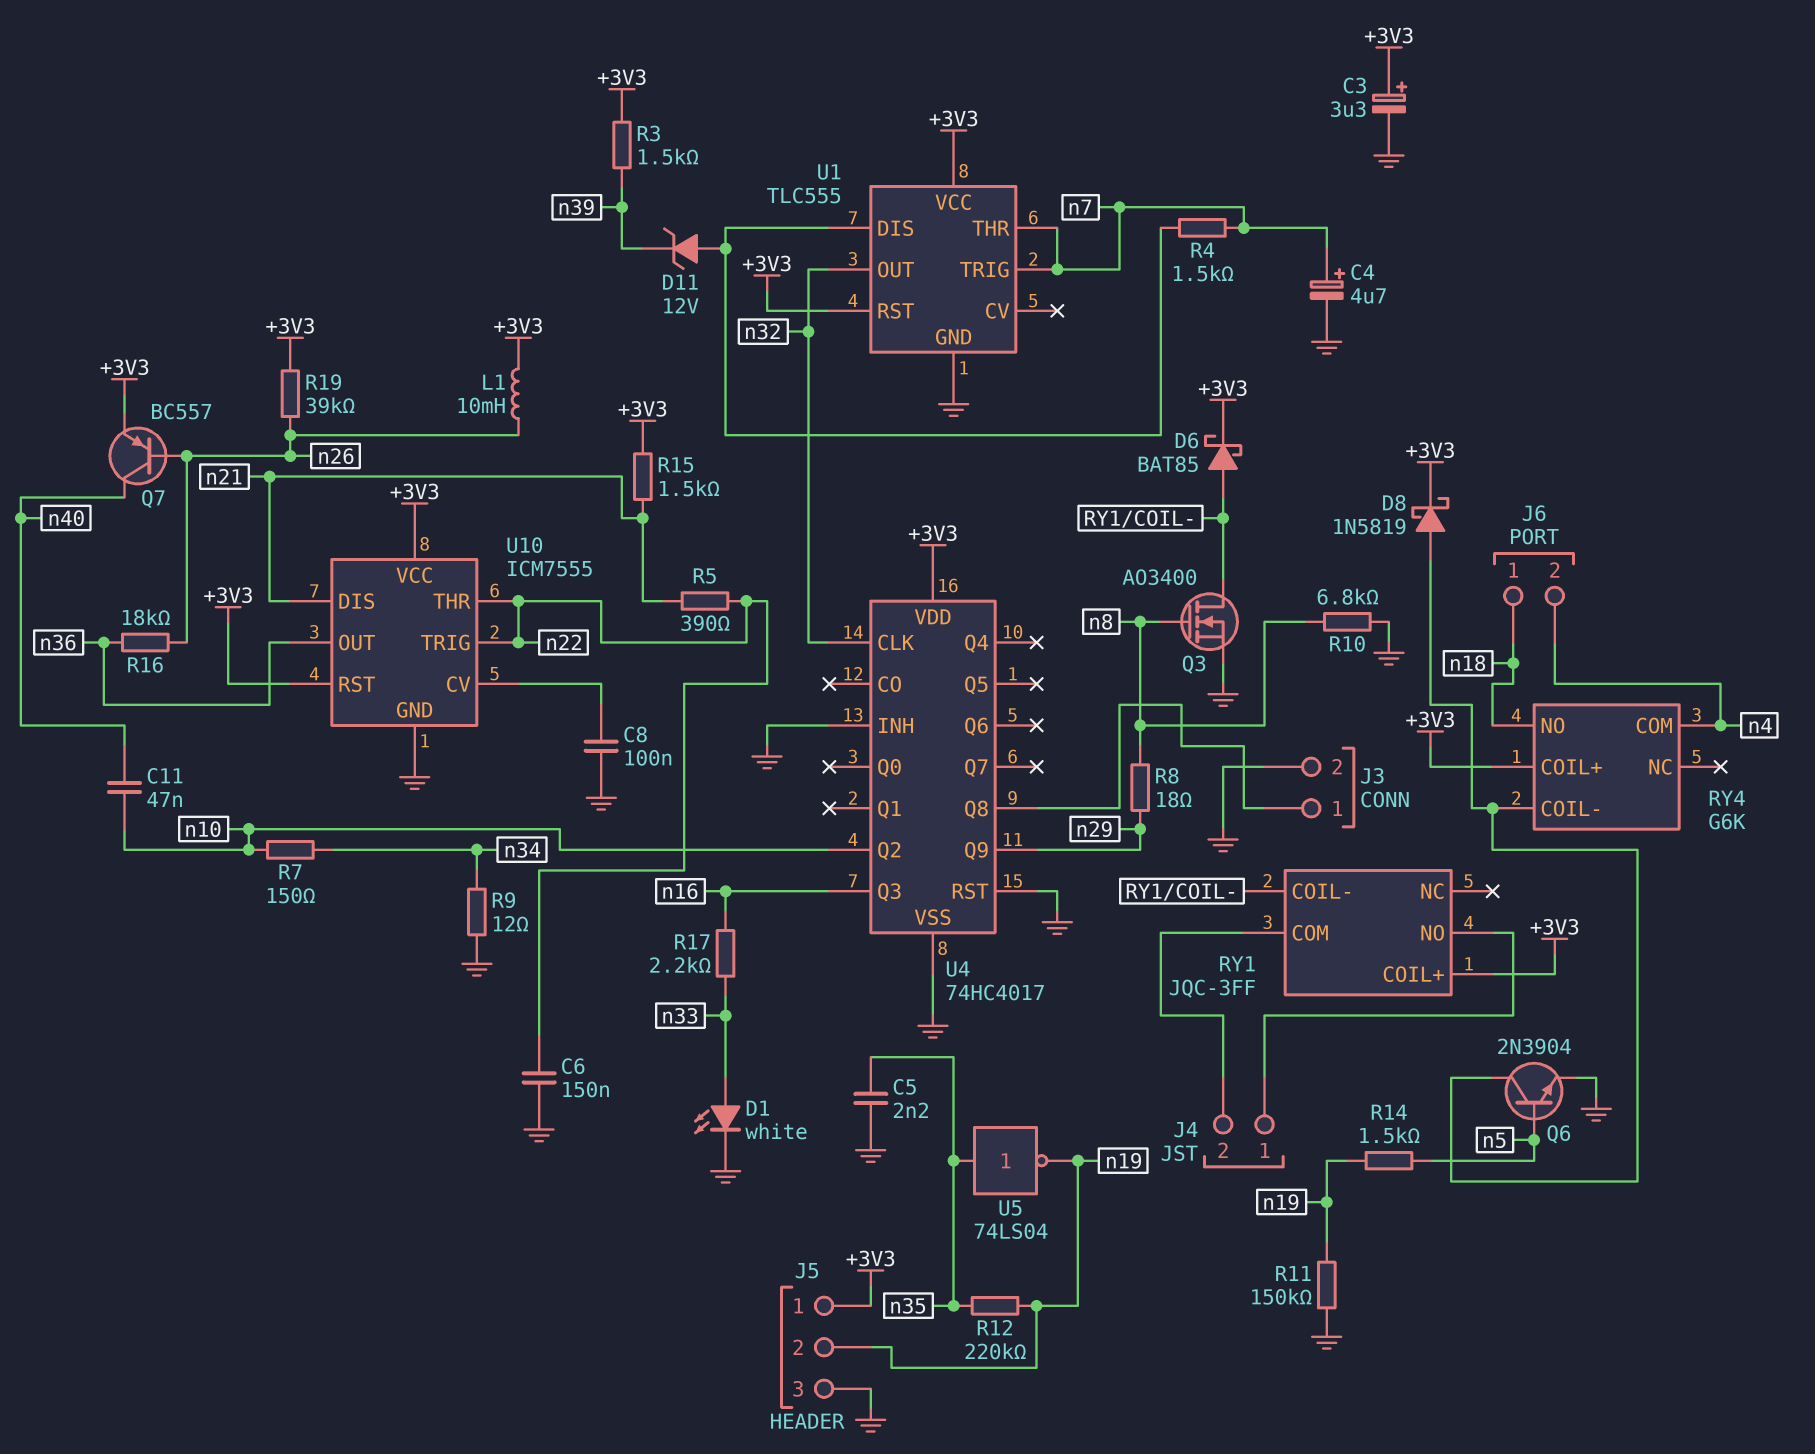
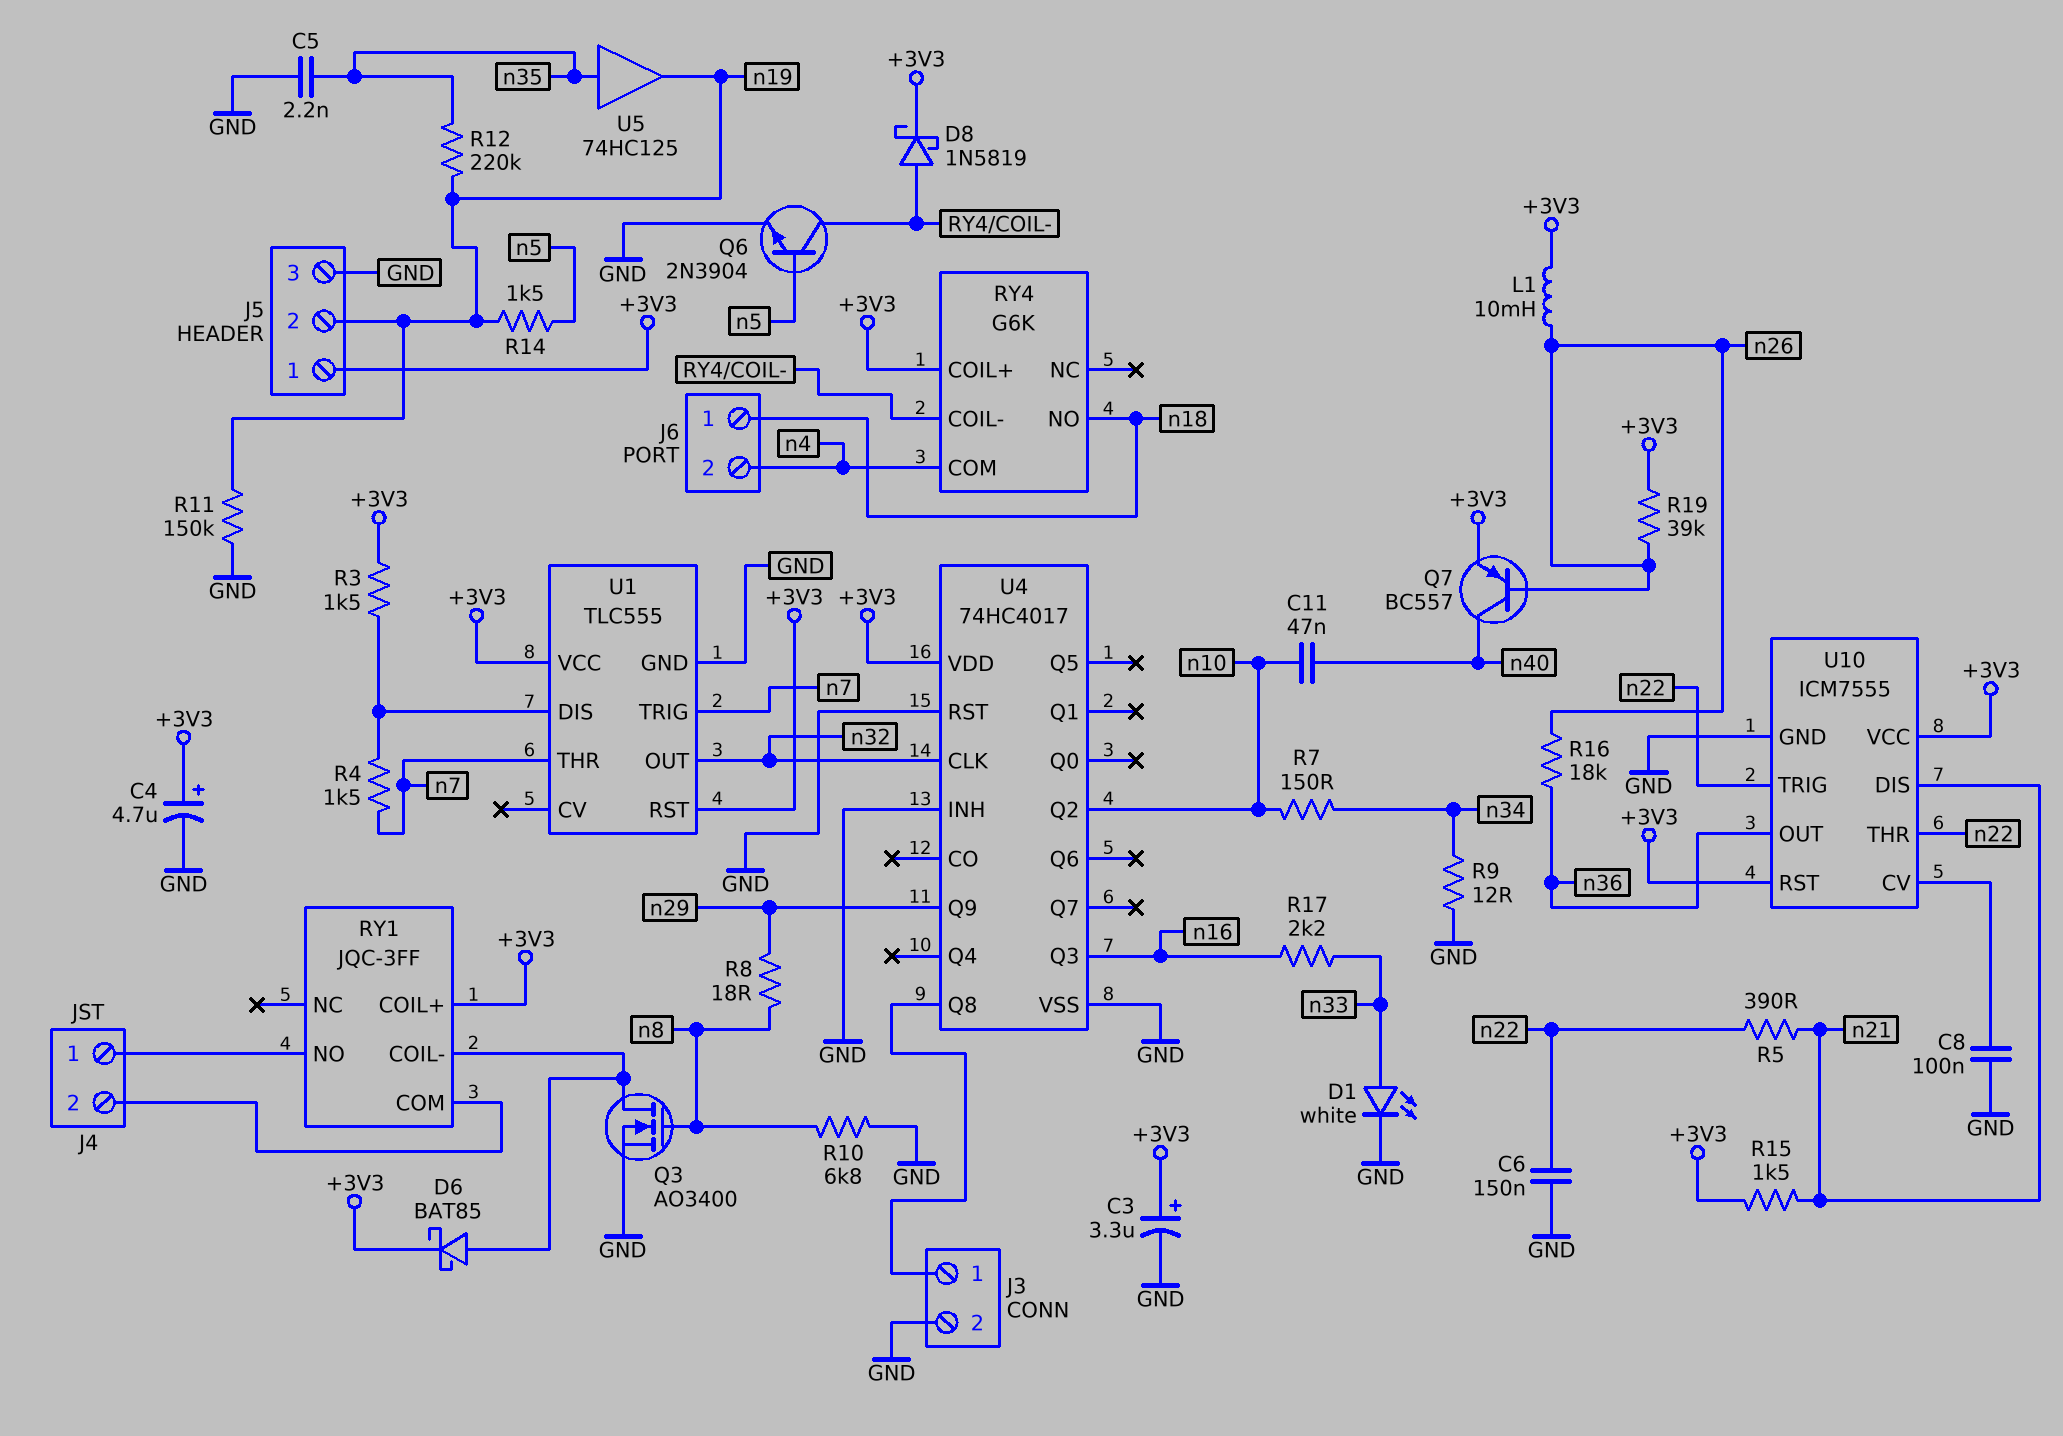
C4: 4.7uF (plus n7, minus GND) -> 4.7uF (plus +3V3, minus GND)
D11: zener 12V (A U1/DIS, K n39) -> none
R3: 1.5k (+3V3, n39) -> 1.5k (+3V3, U1/DIS)
U5: NOT 74LS04 (in n35, out n19) -> buffer 74HC125 (in n35, out n19)

